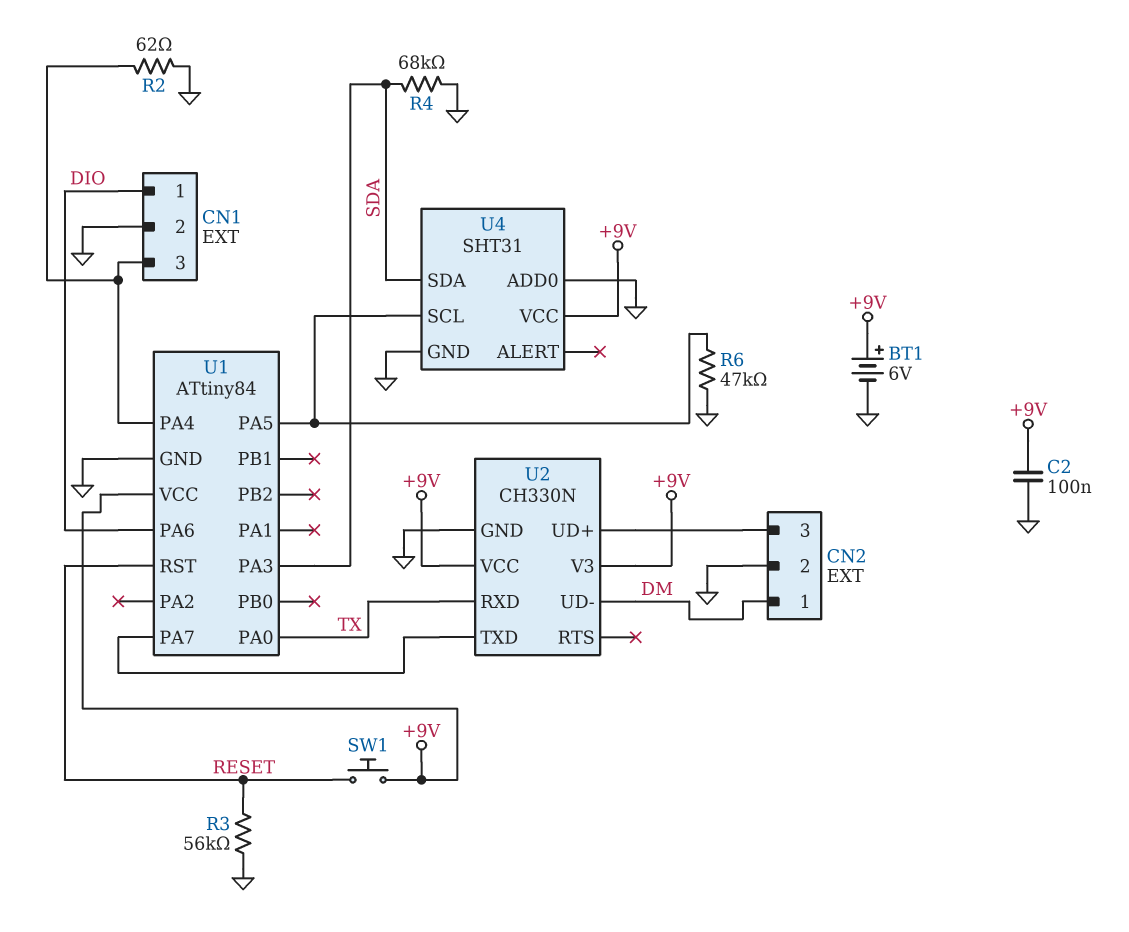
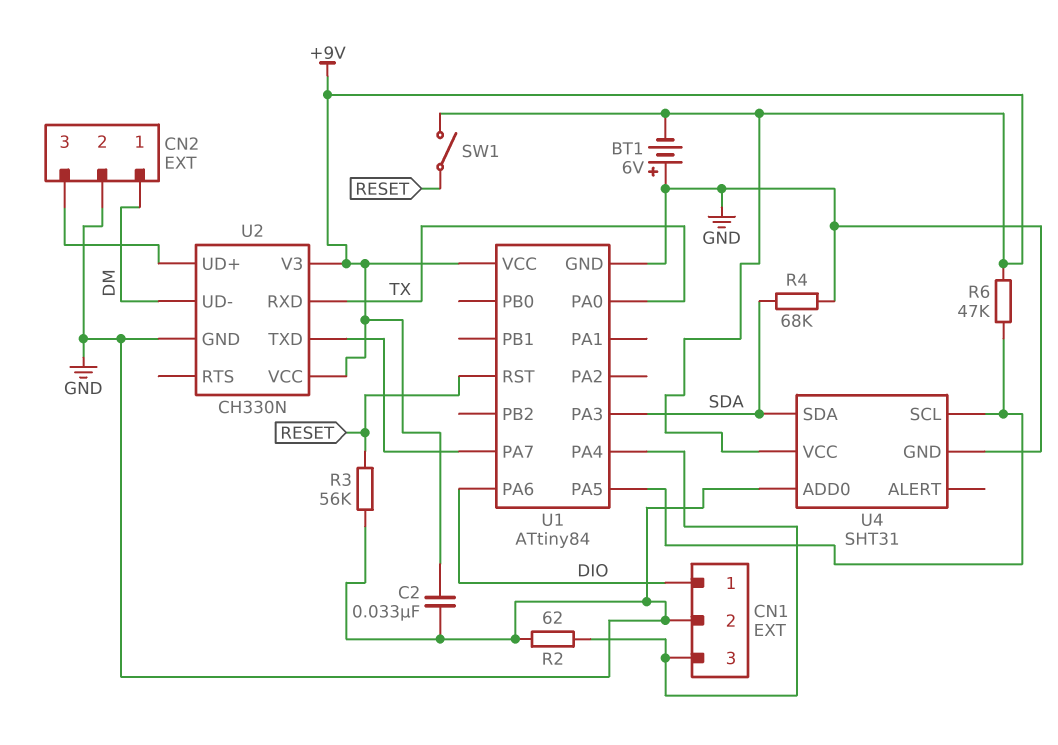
BT1: 6V (plus +9V, minus GND) -> 6V (plus GND, minus +9V)
C2: 100nF (+9V, GND) -> 33nF (+9V, GND)
R6: 47k (GND, U1/PA5) -> 47k (+9V, U1/PA5)
SW1: button (+9V, RESET) -> switch (+9V, RESET)

